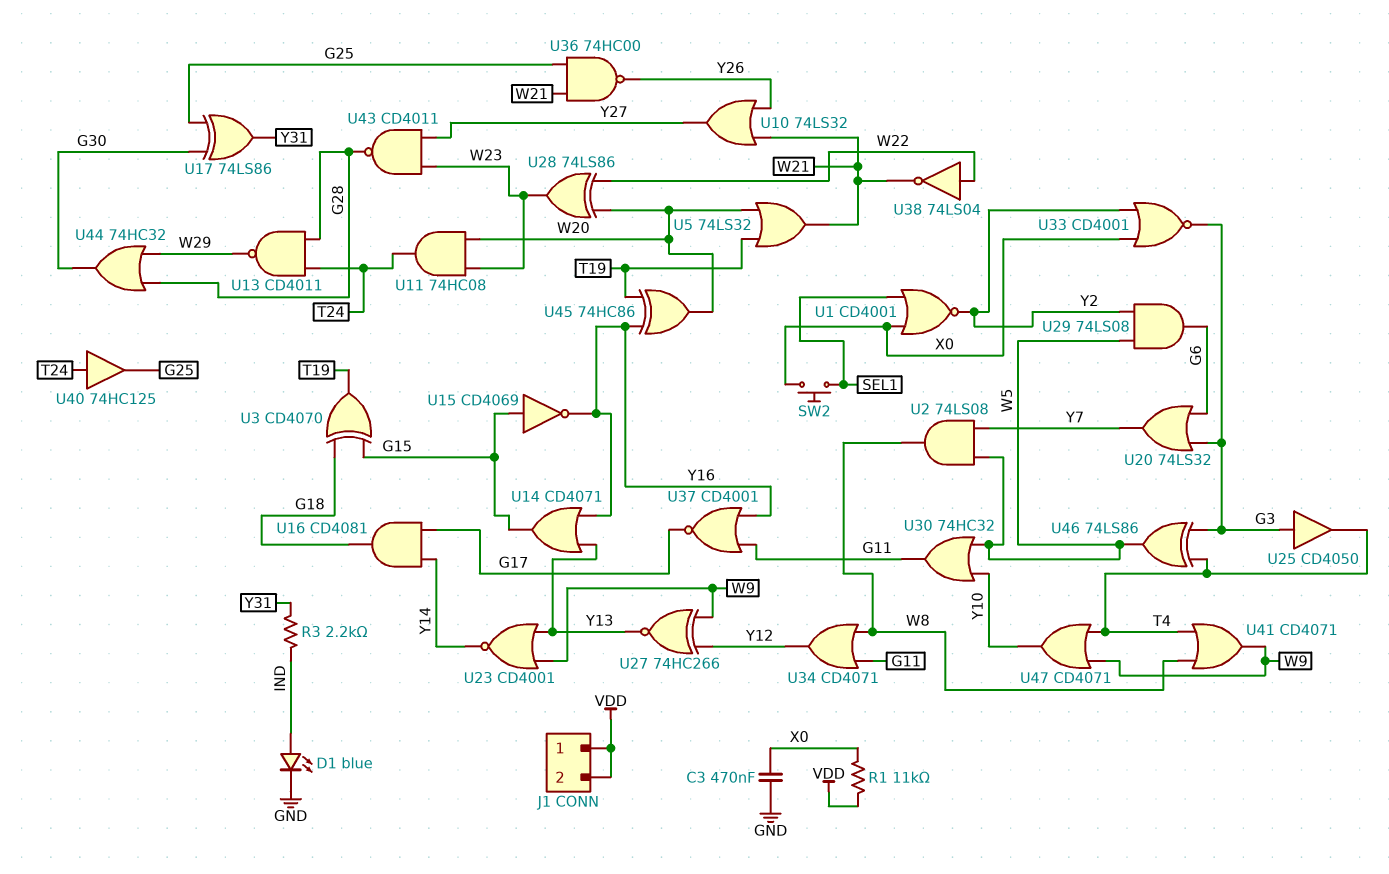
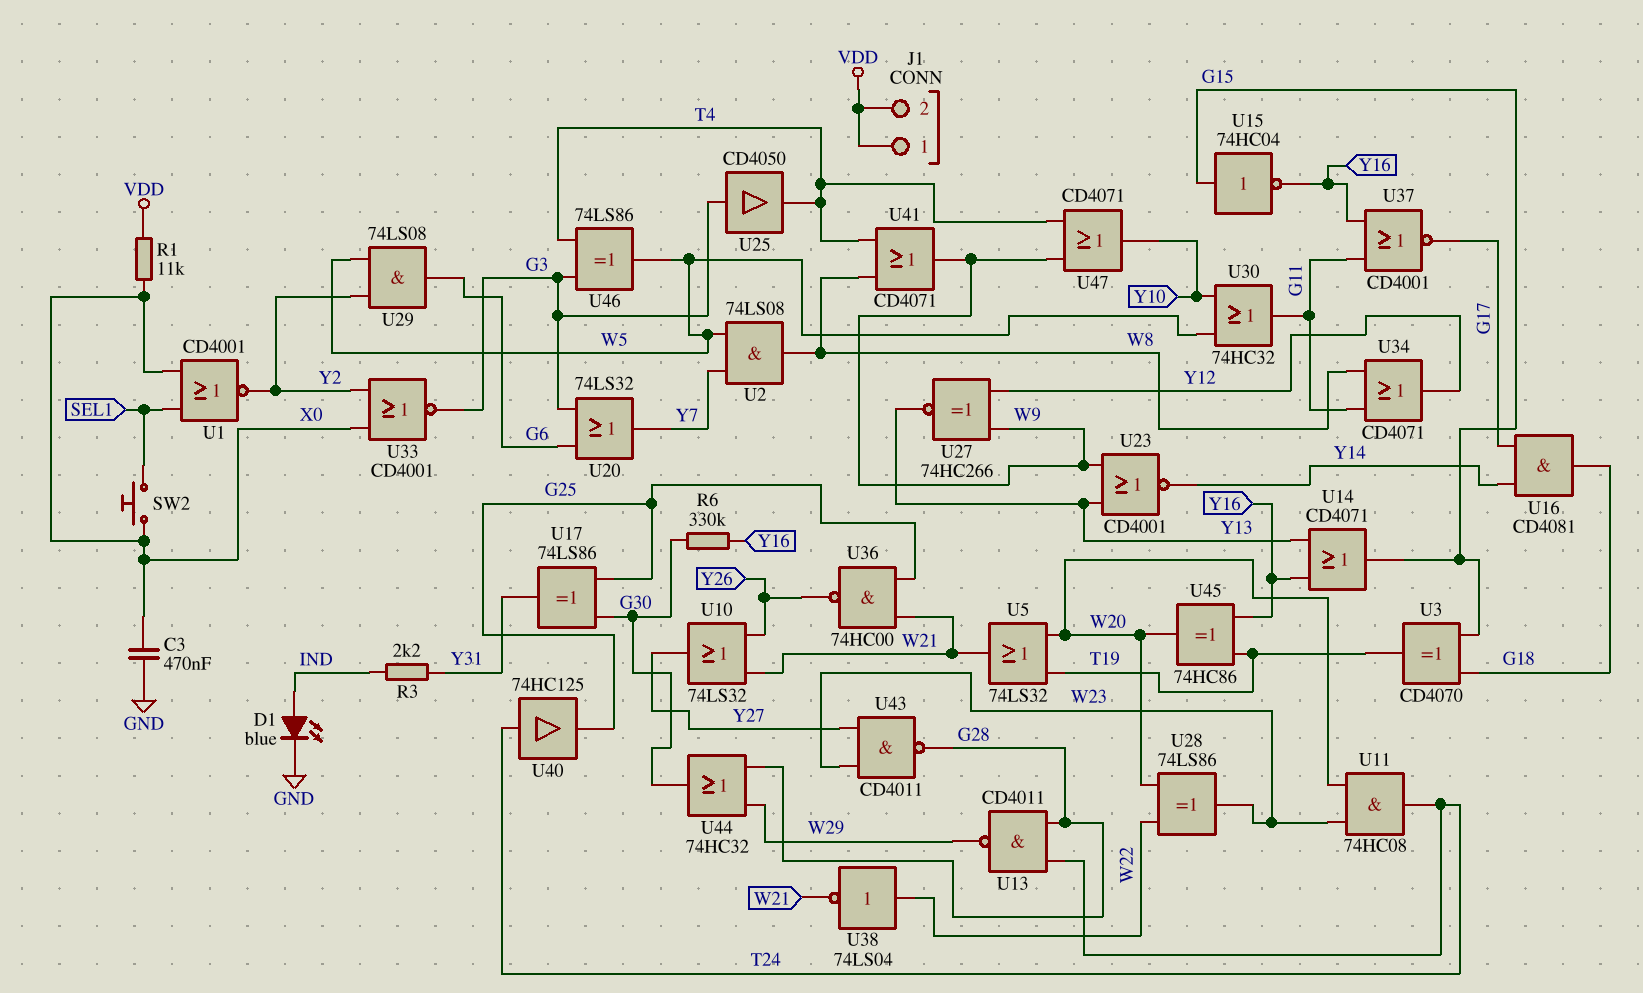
R6: none -> 330k (G30, Y16)
U15: NOT CD4069 (in G15, out Y16) -> NOT 74HC04 (in G15, out Y16)

